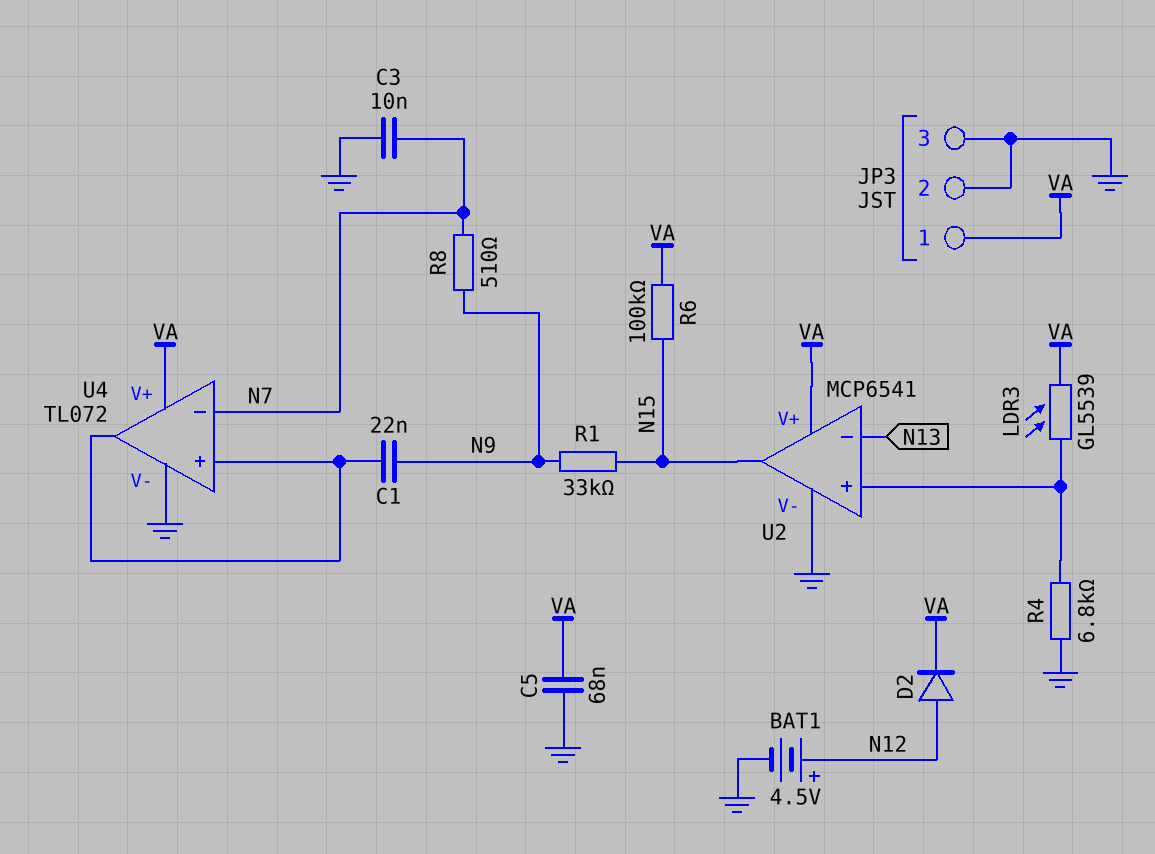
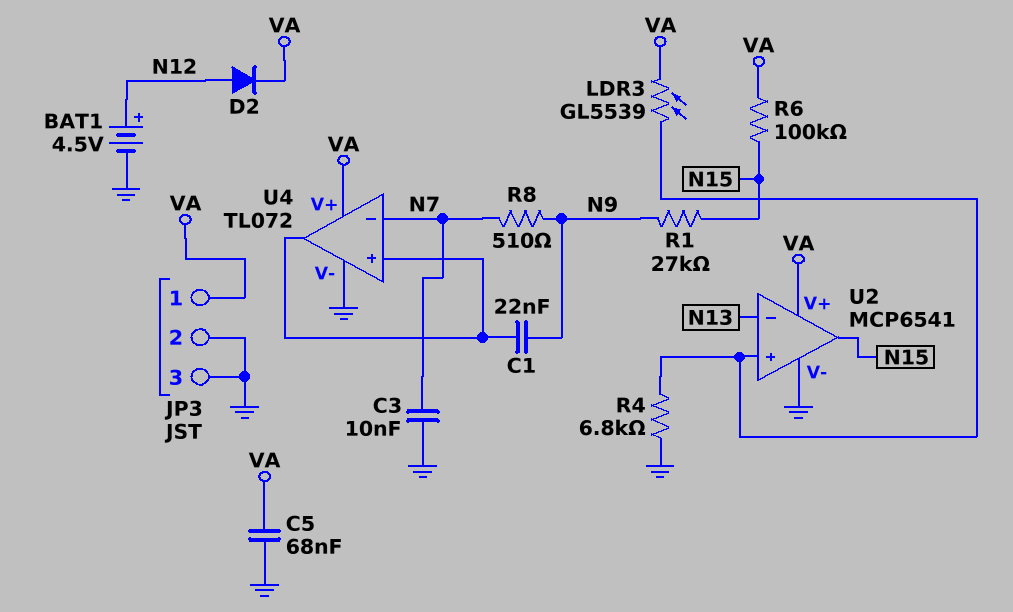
R1: 33k (N9, N15) -> 27k (N9, N15)

